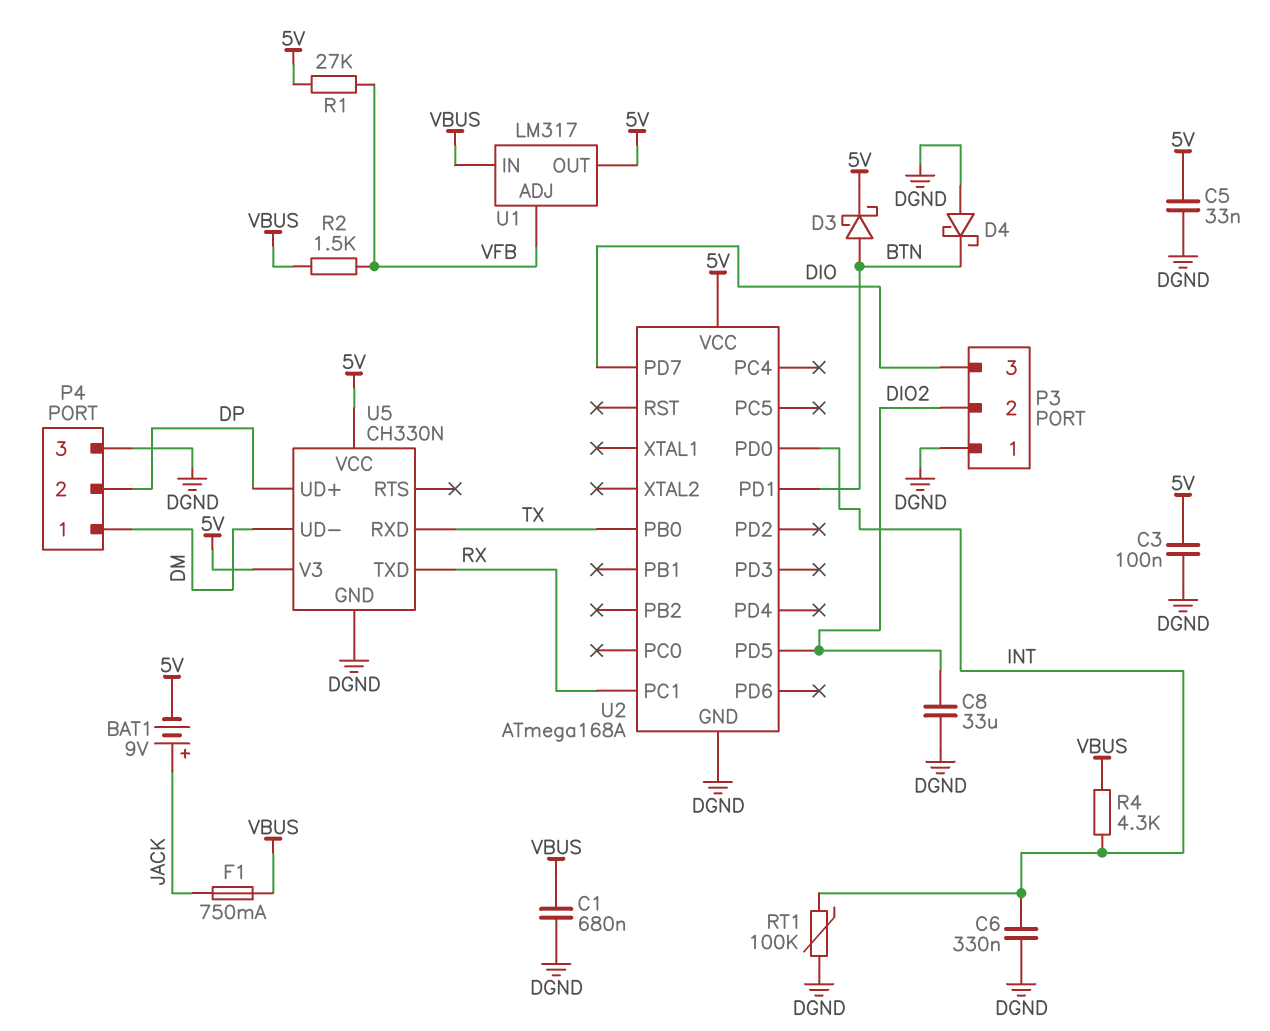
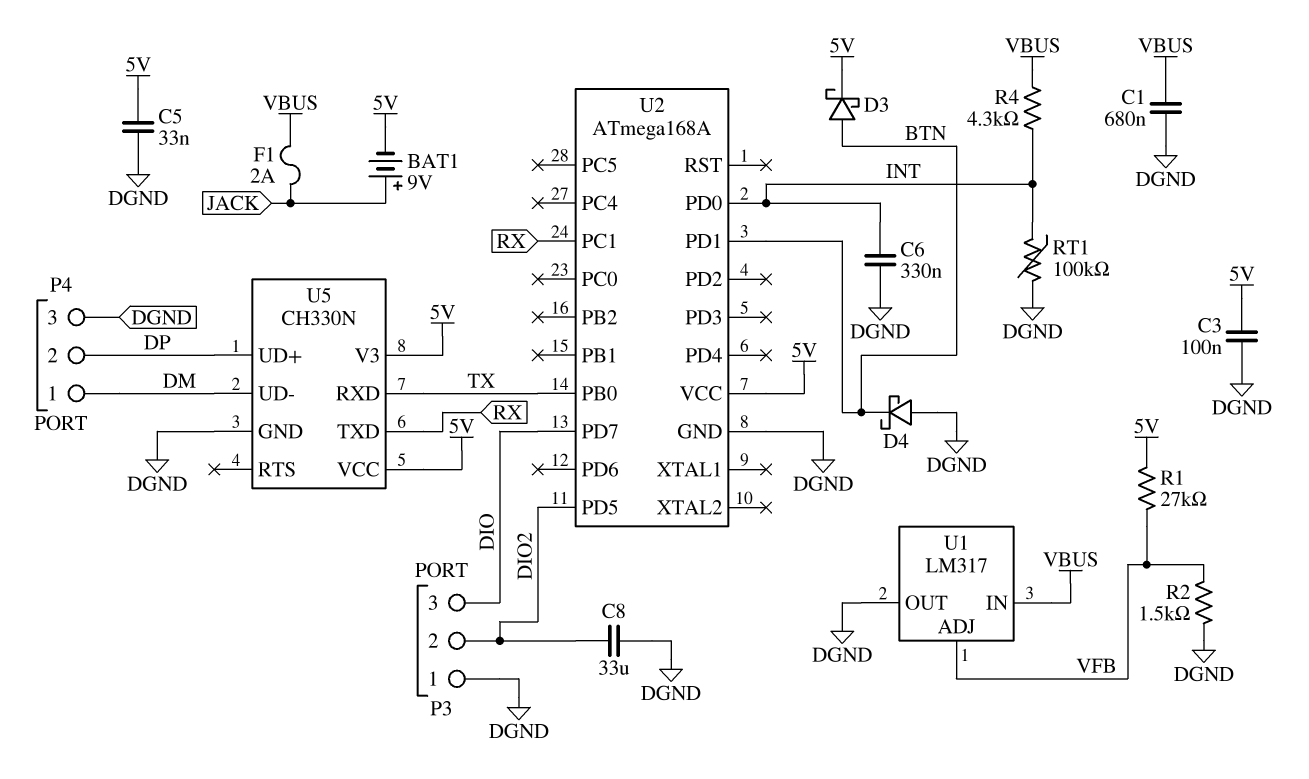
F1: 750mA (JACK, VBUS) -> 2A (JACK, VBUS)
R2: 1.5k (VBUS, VFB) -> 1.5k (DGND, VFB)
U1 pin OUT: 5V -> DGND

